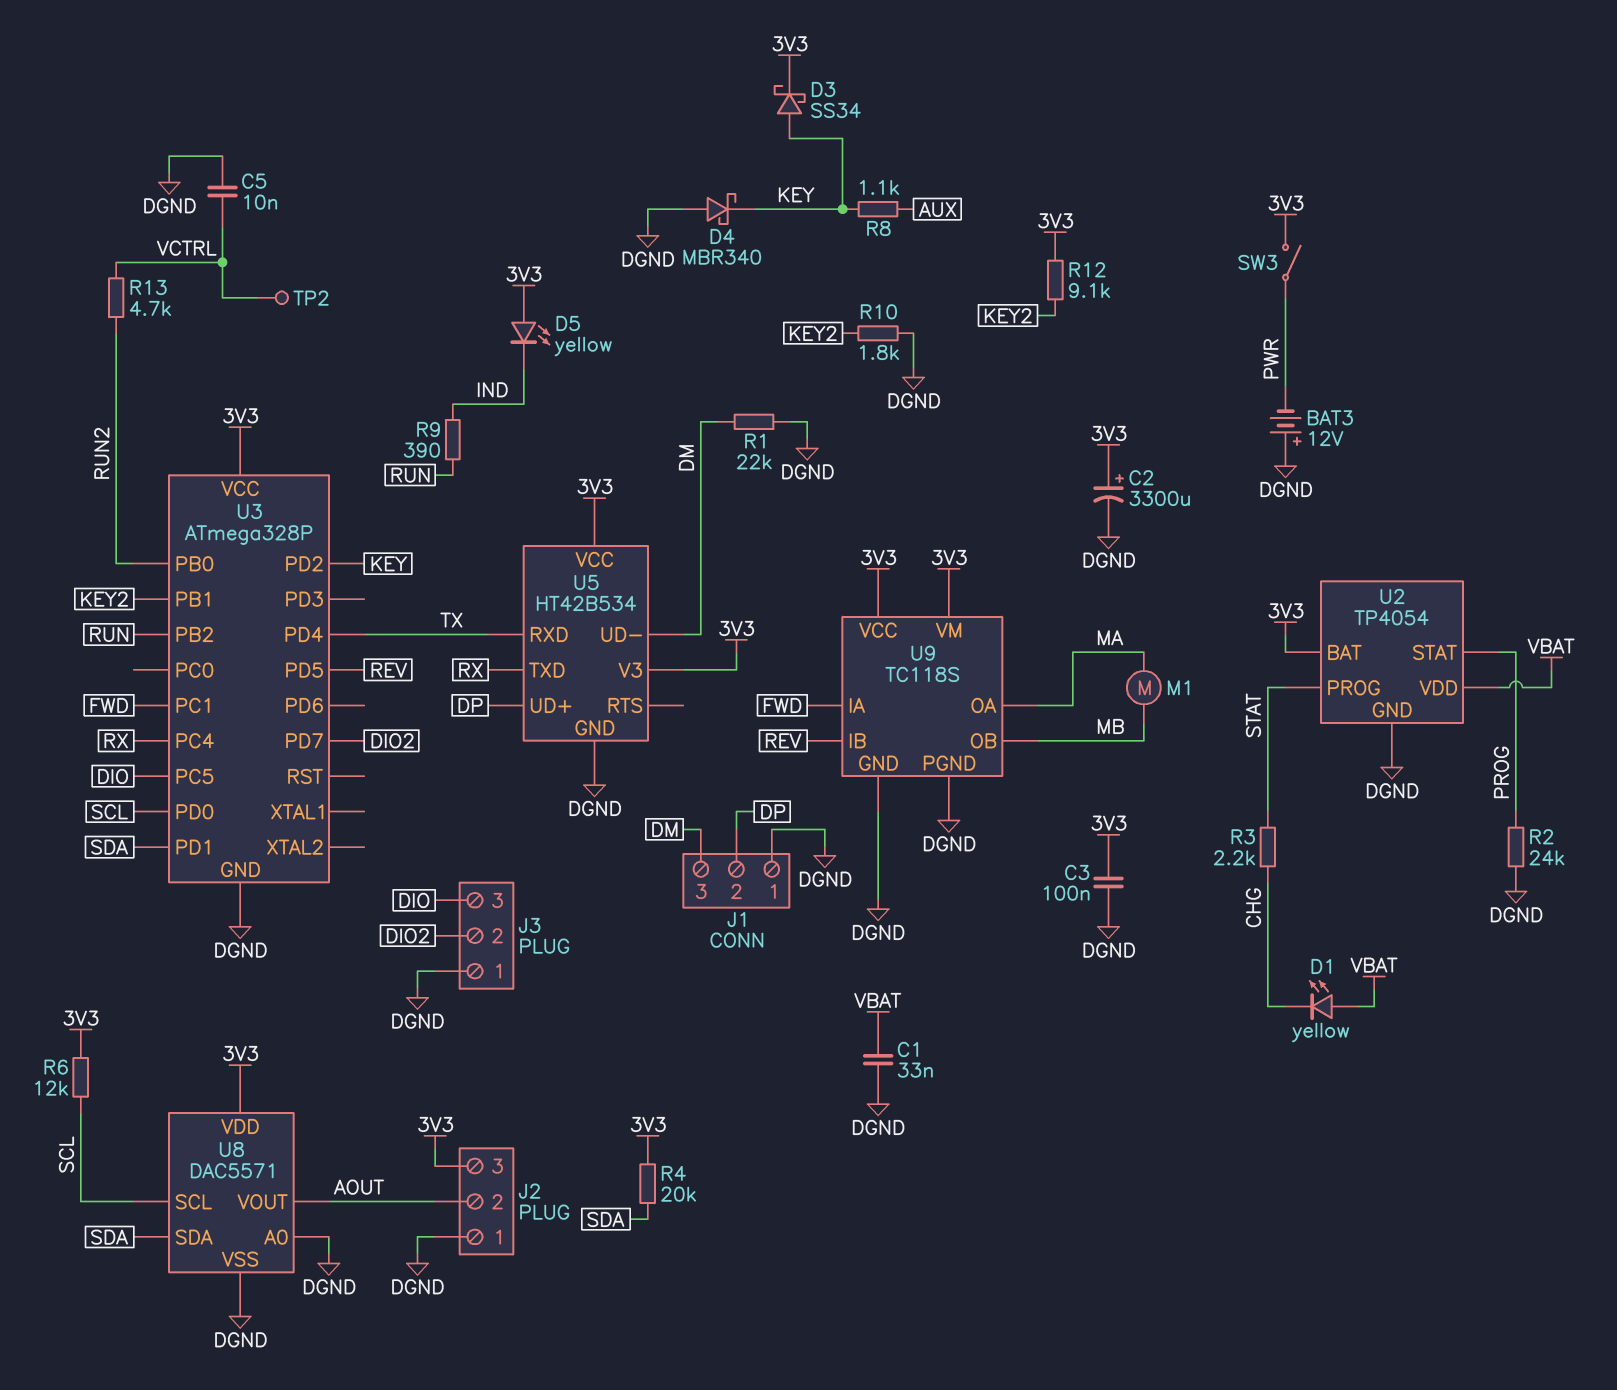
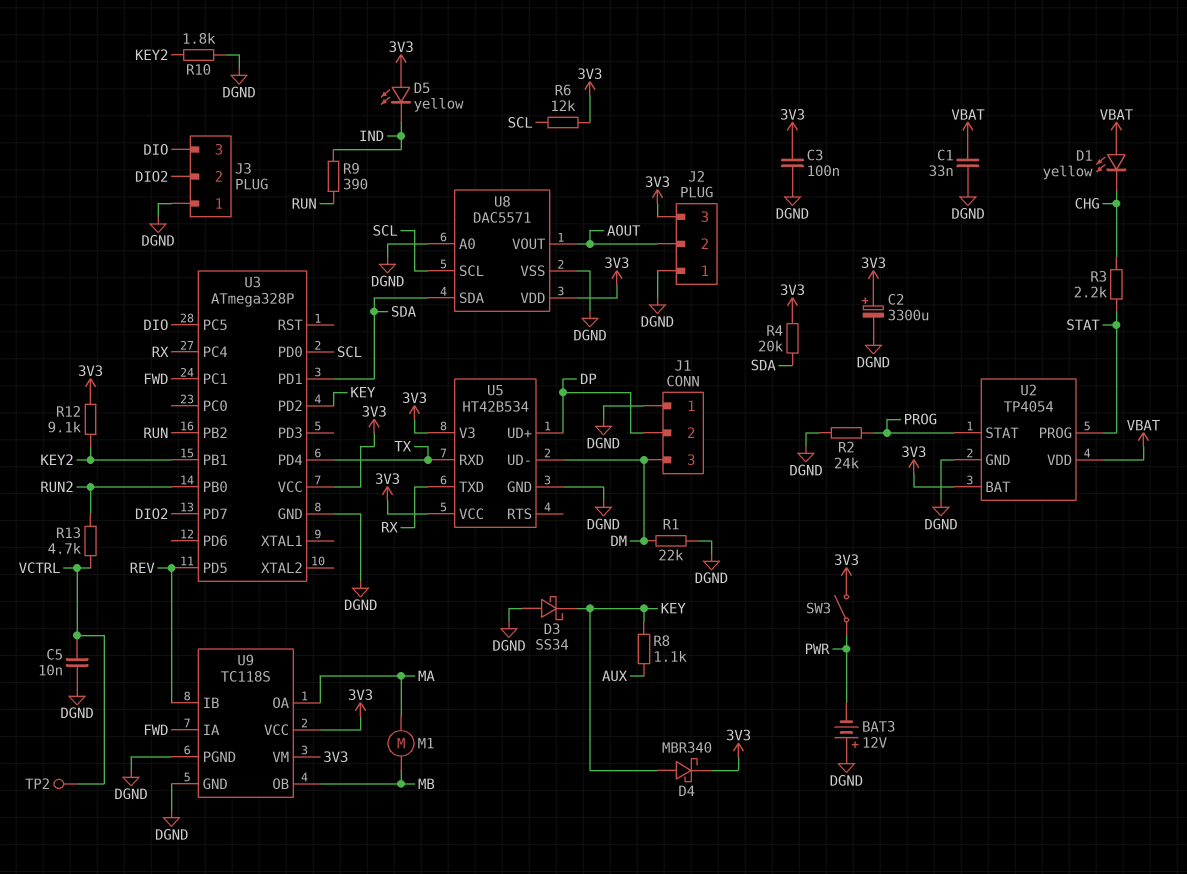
D3: schottky SS34 (A KEY, K 3V3) -> schottky SS34 (A DGND, K KEY)
D4: schottky MBR340 (A DGND, K KEY) -> schottky MBR340 (A KEY, K 3V3)

